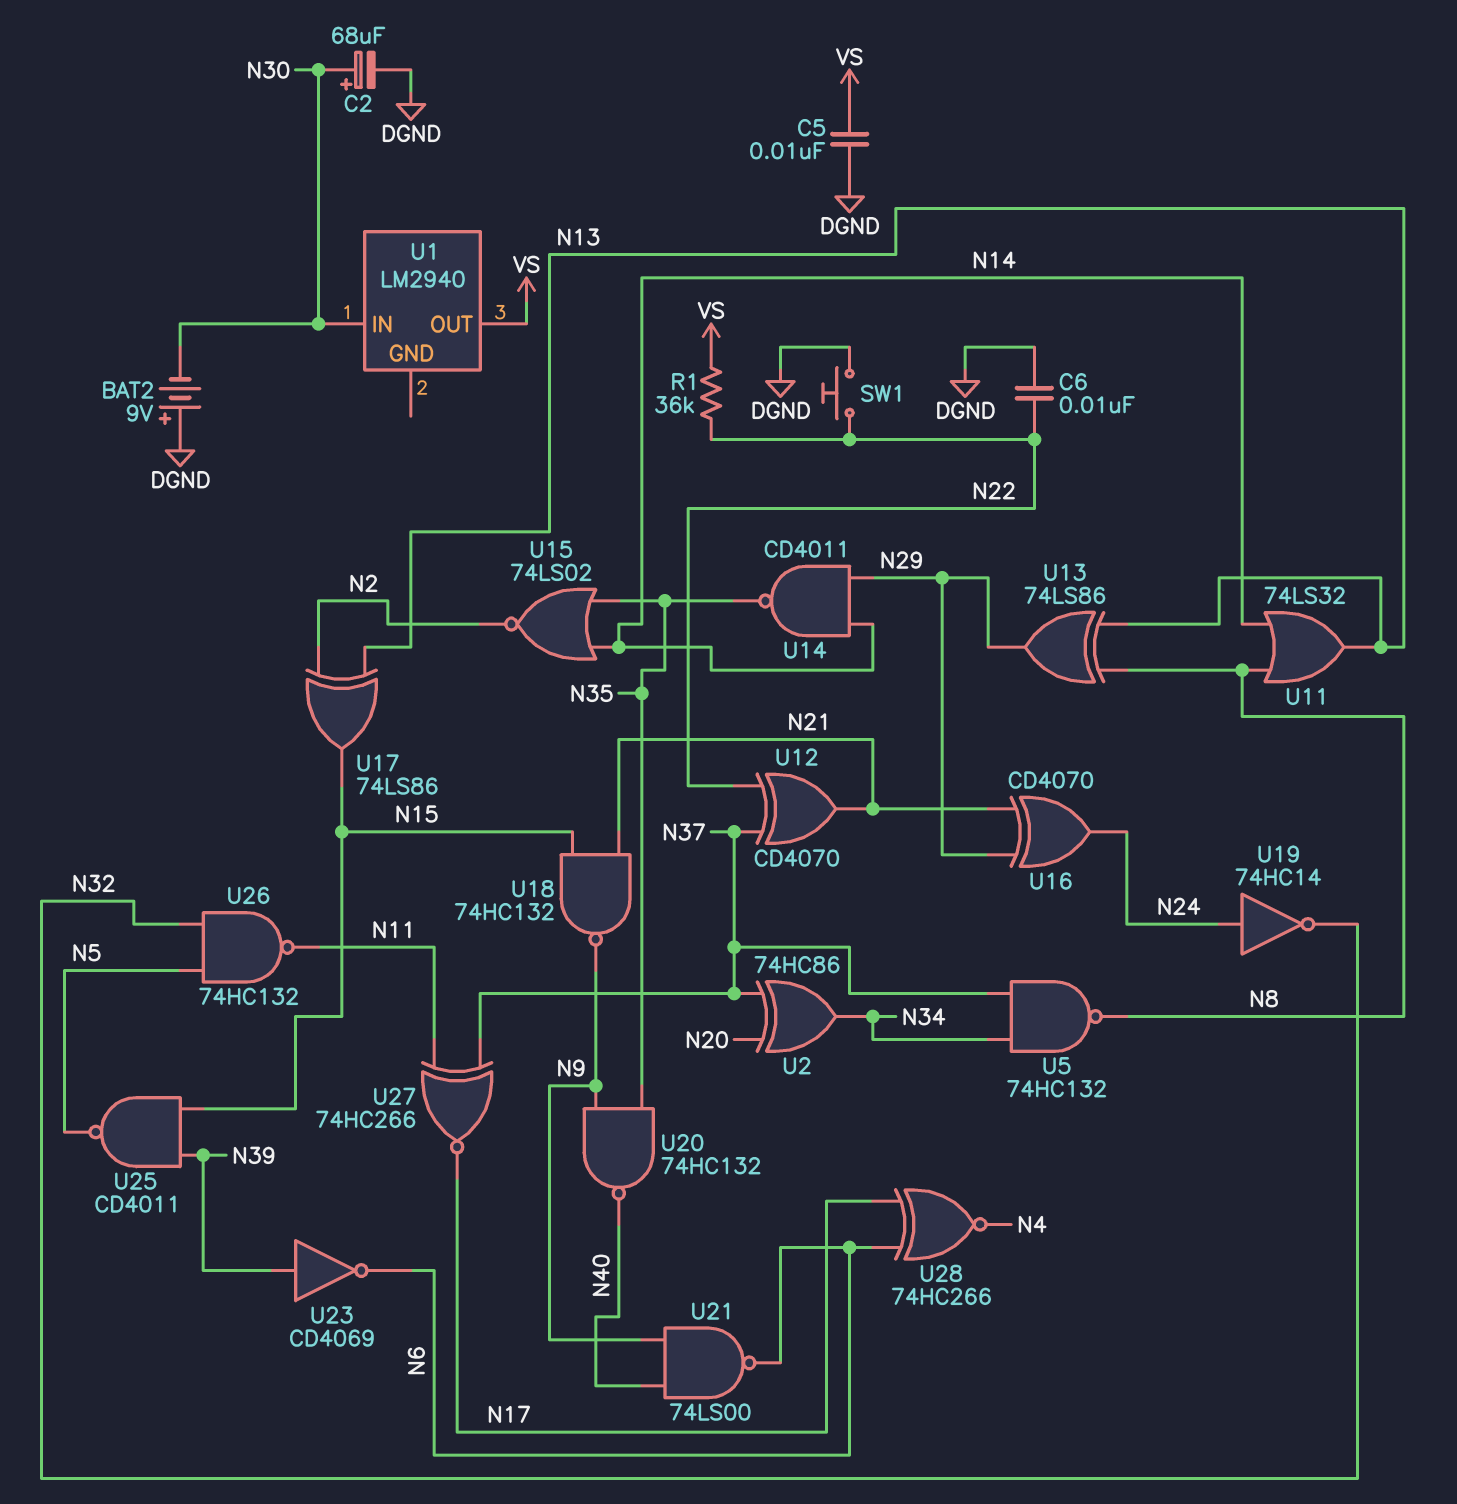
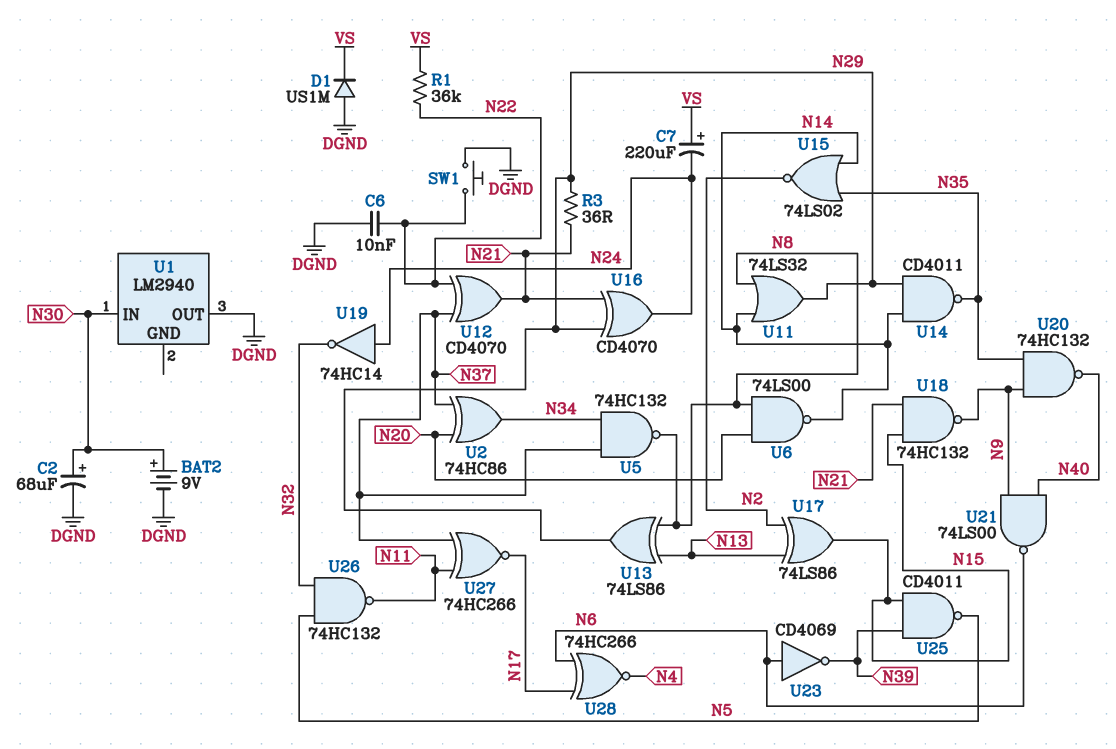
BAT2: 9V (plus DGND, minus N30) -> 9V (plus N30, minus DGND)
C5: 10nF (DGND, VS) -> none
C7: none -> 220uF (plus VS, minus N24)
D1: none -> diode US1M (A DGND, K VS)
R3: none -> 36 (N21, N29)
U1 pin OUT: VS -> DGND
U6: none -> NAND 74LS00 (in N8, in N20, out N14)
U11: OR 74LS32 (in N8, in N14, out N13) -> OR 74LS32 (in N8, in N14, out N29)
U23: NOT CD4069 (in N39, out N6) -> NOT CD4069 (in N6, out N39)

